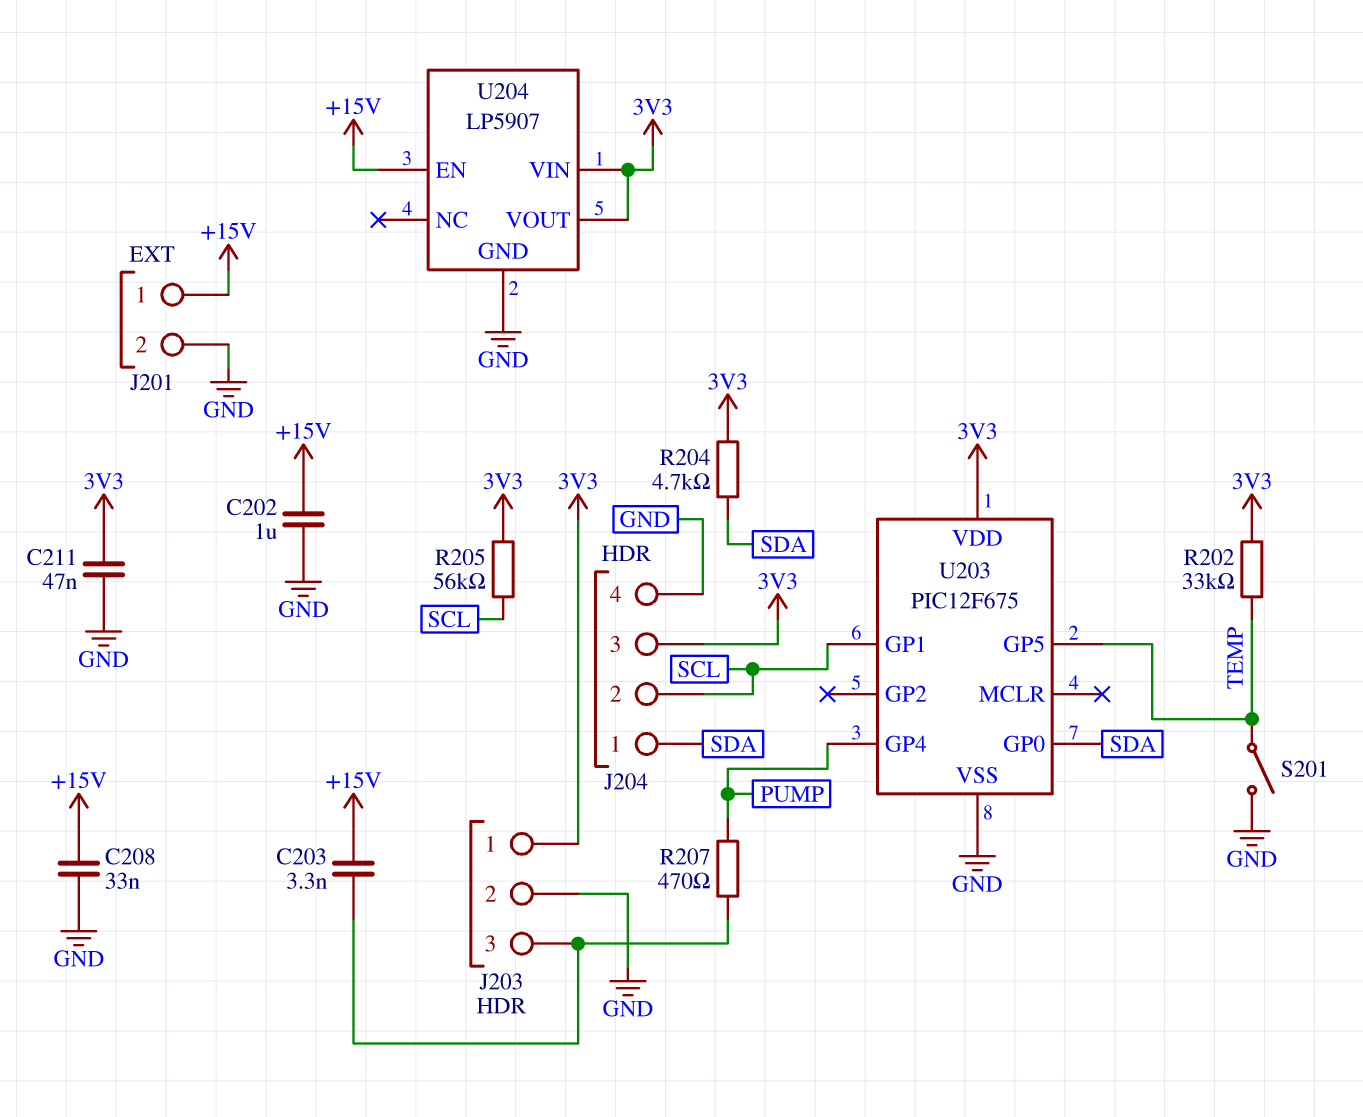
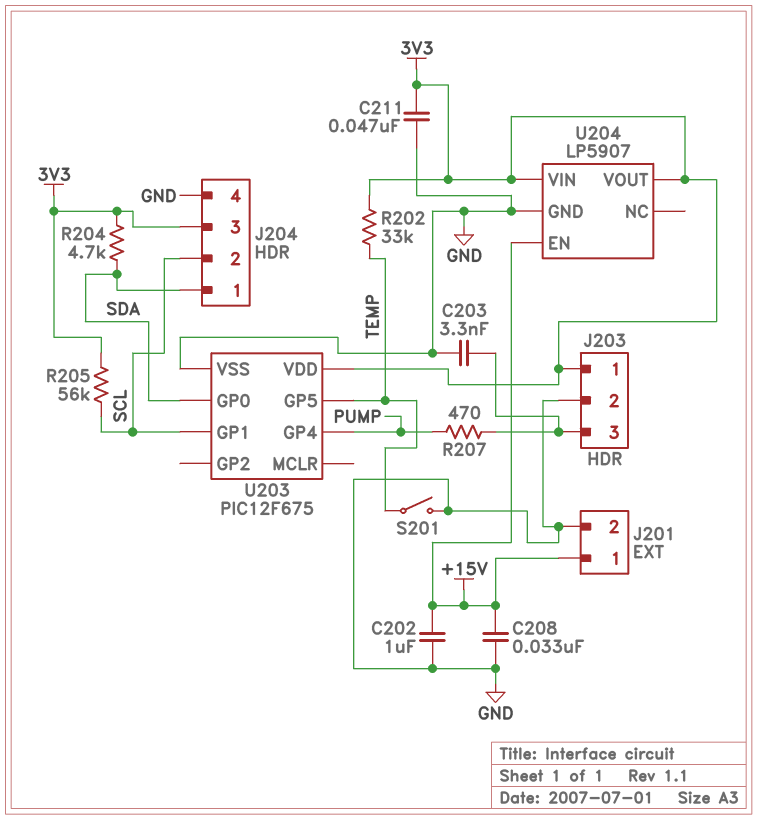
C203: 3.3nF (+15V, J203/3) -> 3.3nF (GND, J203/3)

